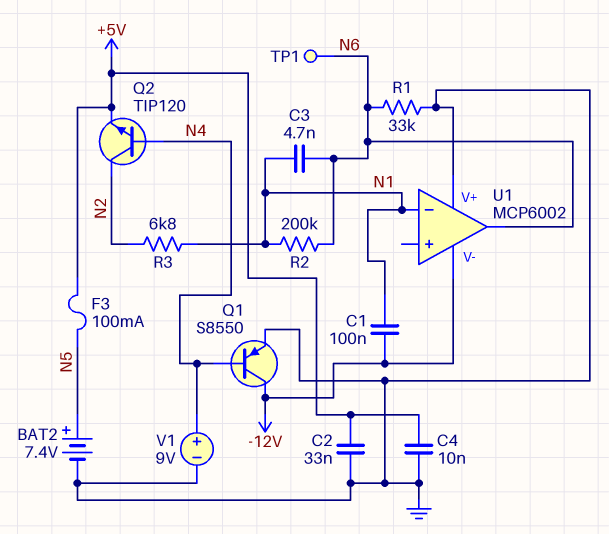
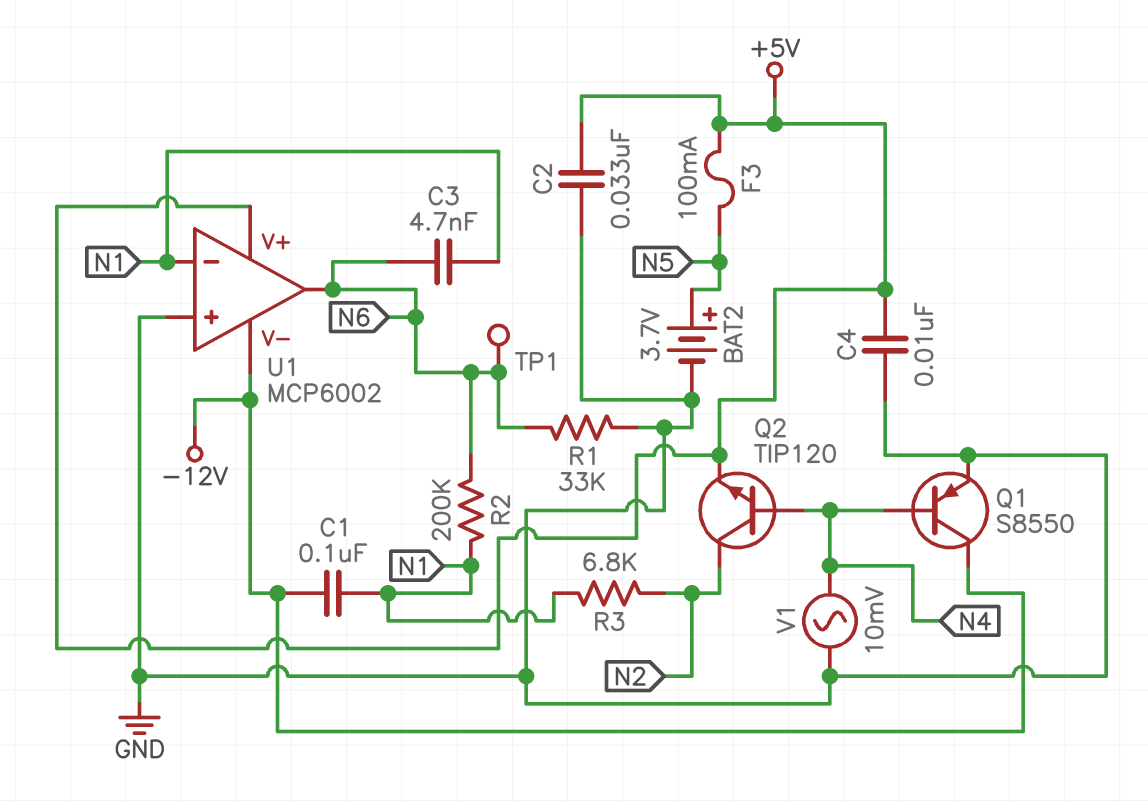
BAT2: 7.4V (plus N5, minus GND) -> 3.7V (plus N5, minus GND)
U1 pin V+: GND -> +5V
U1 pin in+: none -> GND
V1: 9V (plus N4, minus GND) -> AC 10mV (GND, N4)

